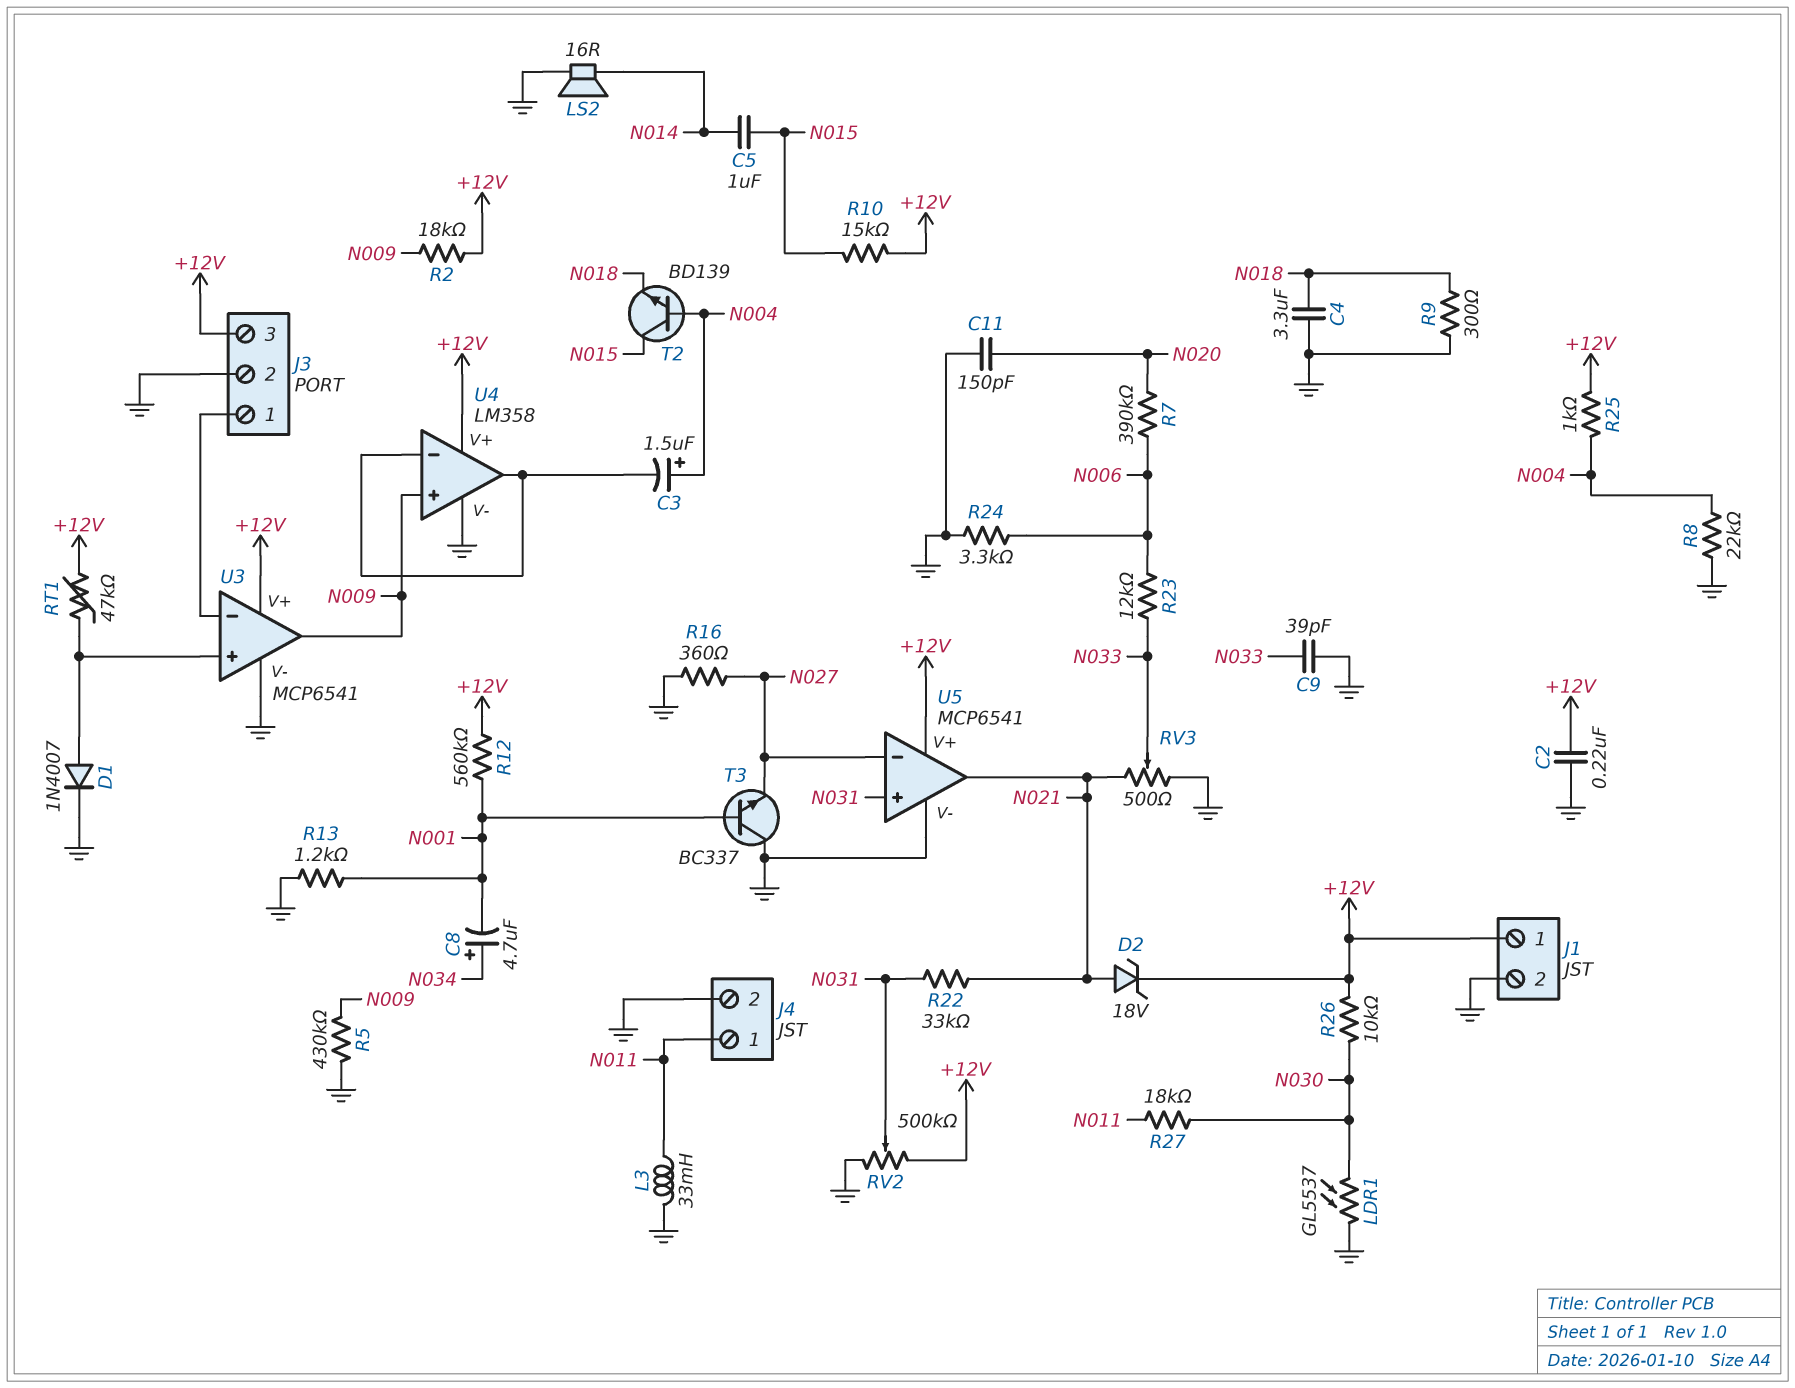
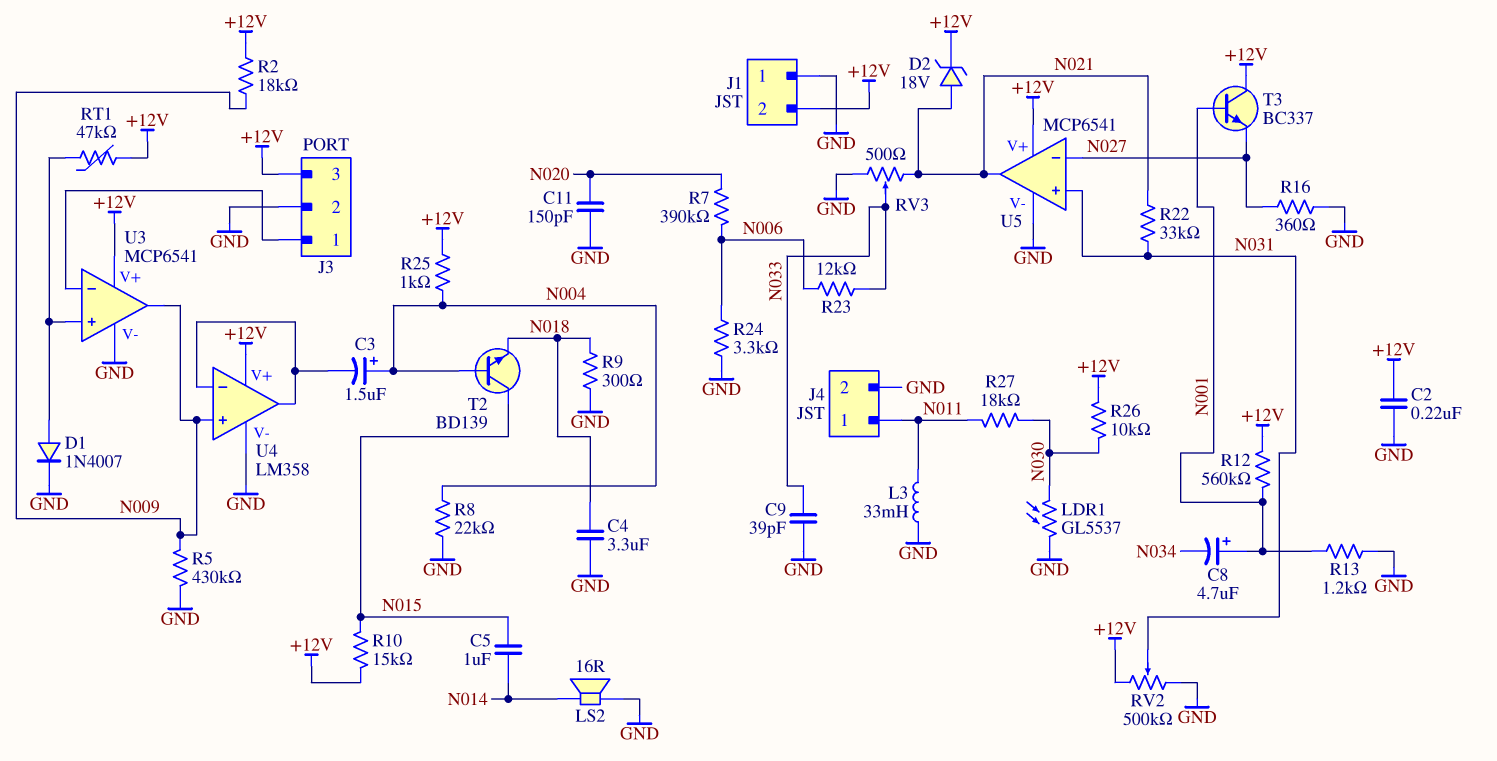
C8: 4.7uF (plus N034, minus N001) -> 4.7uF (plus N001, minus N034)
J1 pin 1: +12V -> GND
J1 pin 2: GND -> +12V
T3: NPN BC337 (B N001, C GND, E N027) -> NPN BC337 (B N001, C +12V, E N027)

